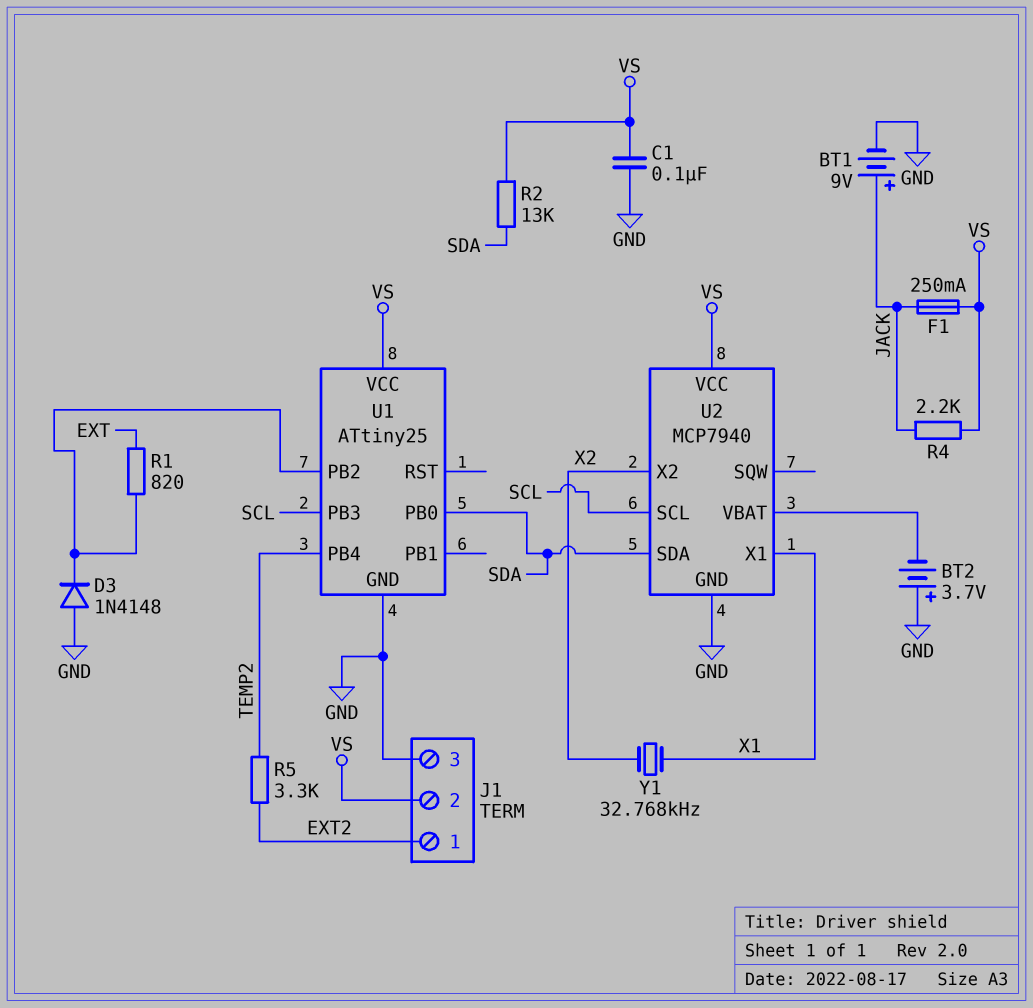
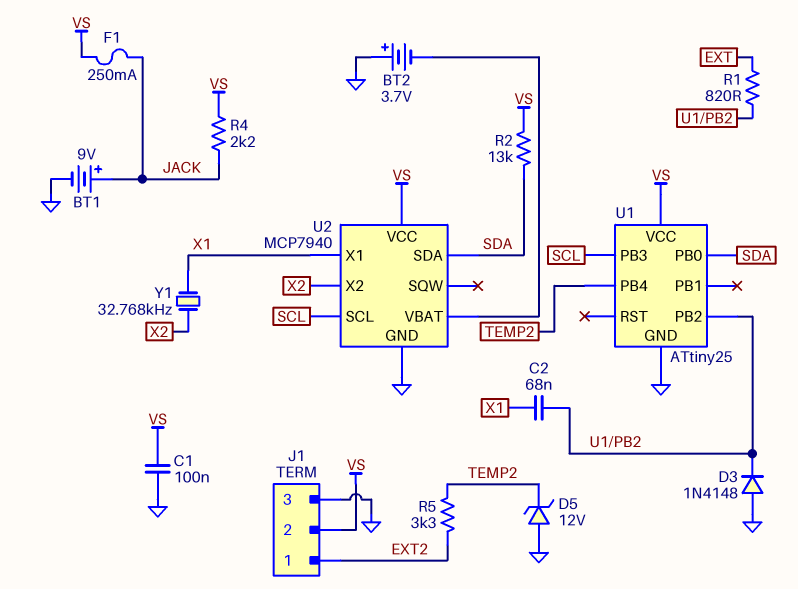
C2: none -> 68nF (U1/PB2, X1)
D5: none -> zener 12V (A GND, K TEMP2)

